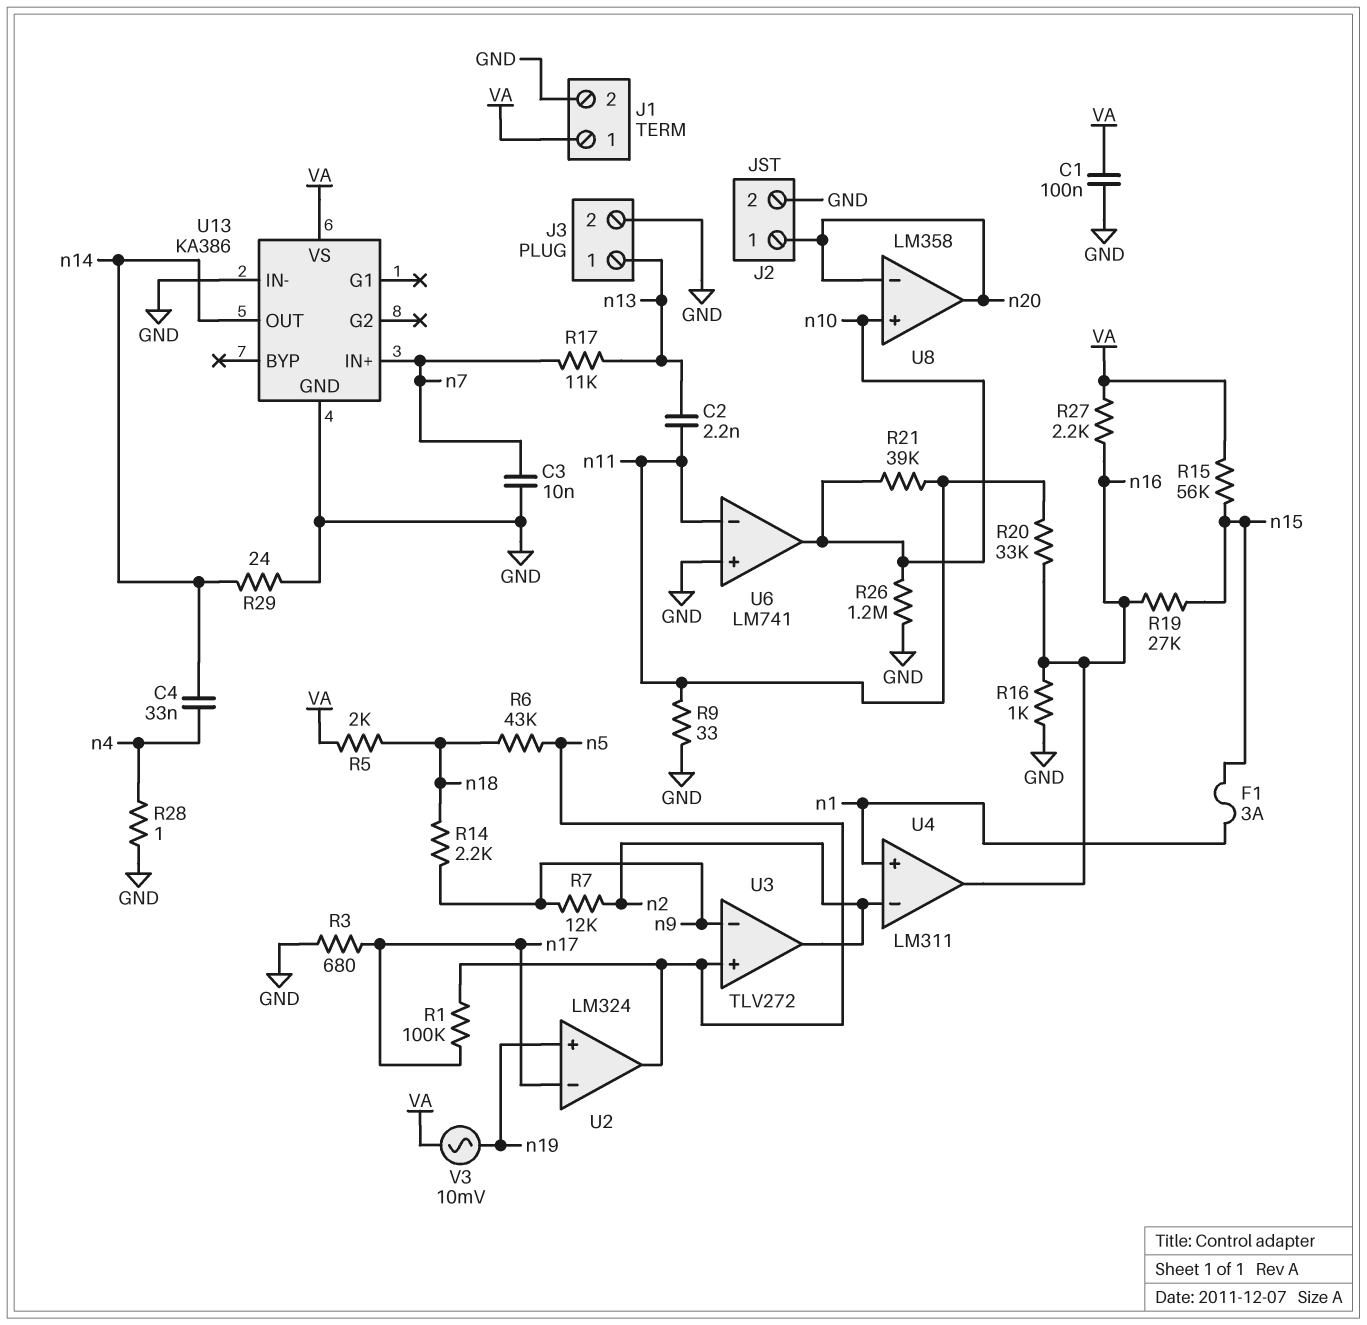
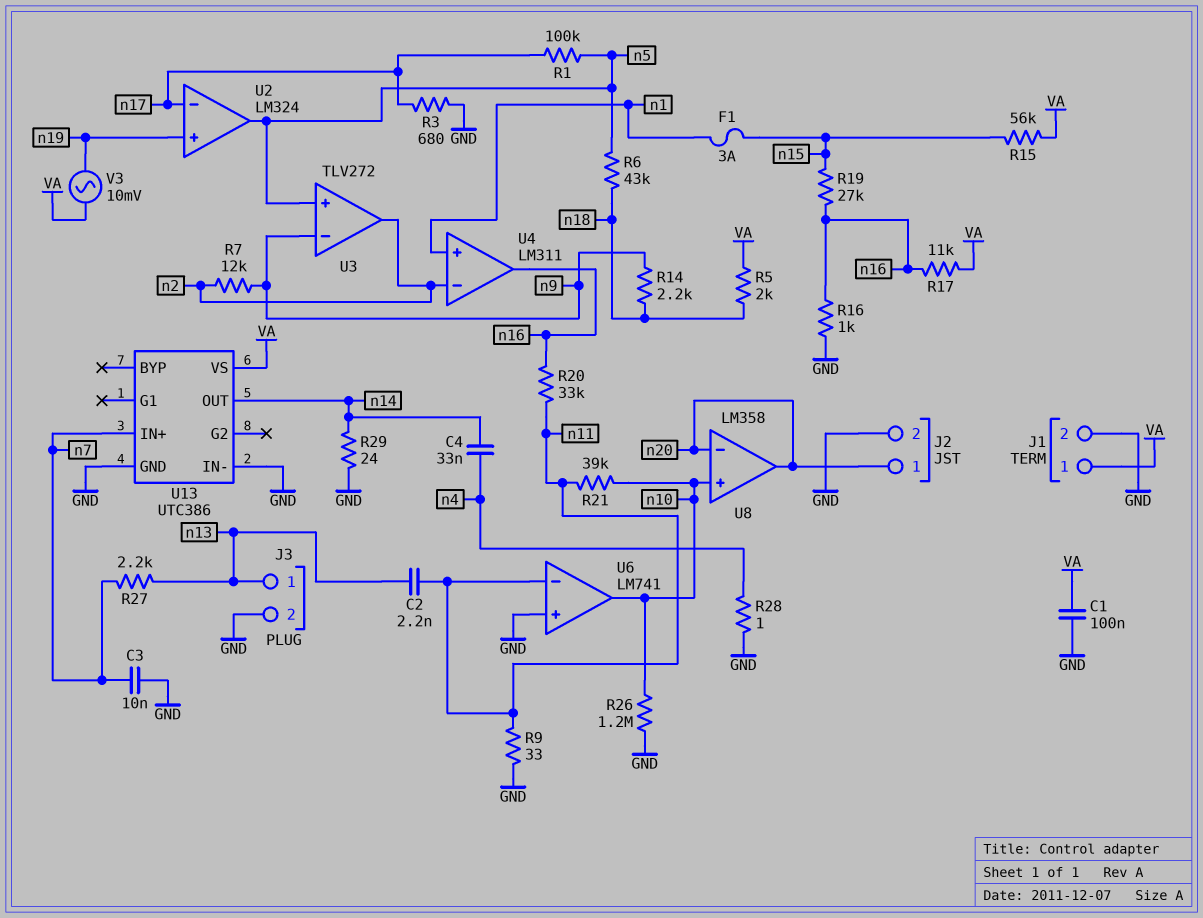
R17: 11k (n7, n13) -> 11k (VA, n16)
R27: 2.2k (VA, n16) -> 2.2k (n7, n13)
U13: KA386 -> UTC386

